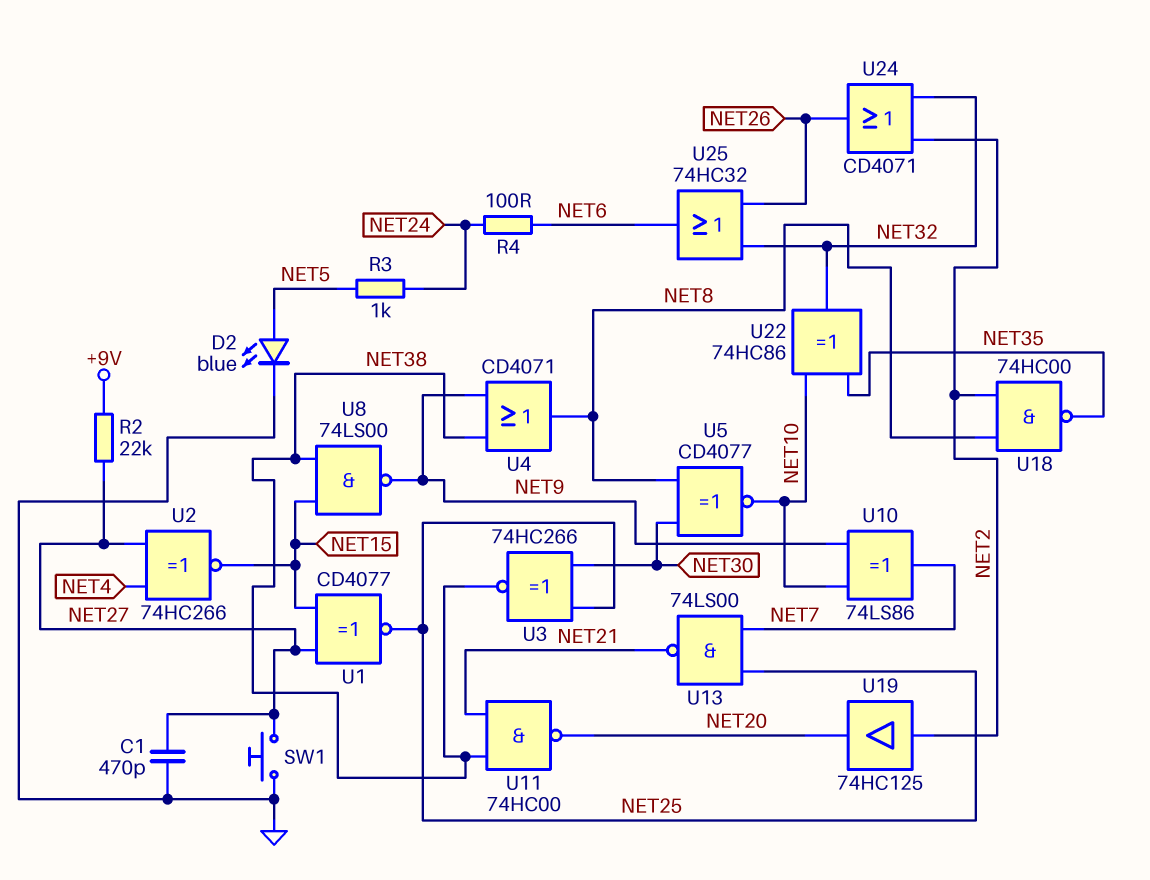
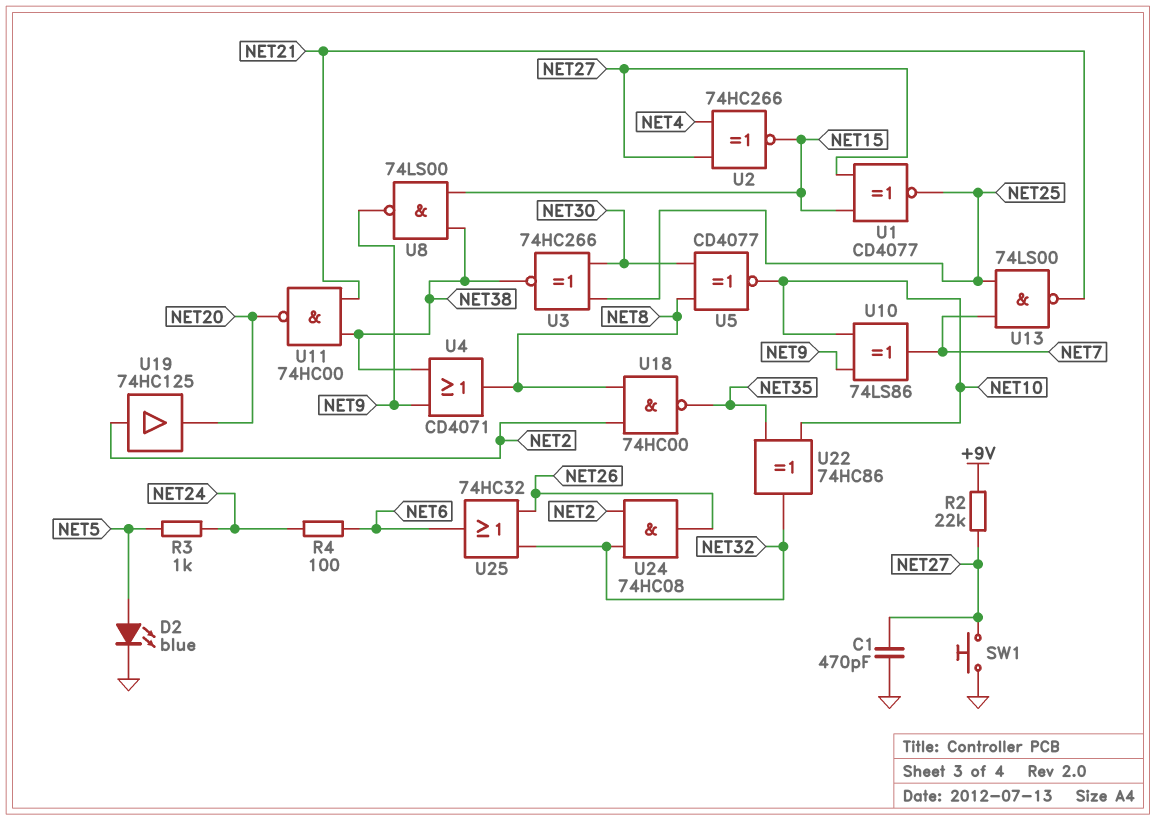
U24: OR CD4071 (in NET2, in NET32, out NET26) -> AND 74HC08 (in NET2, in NET32, out NET26)

